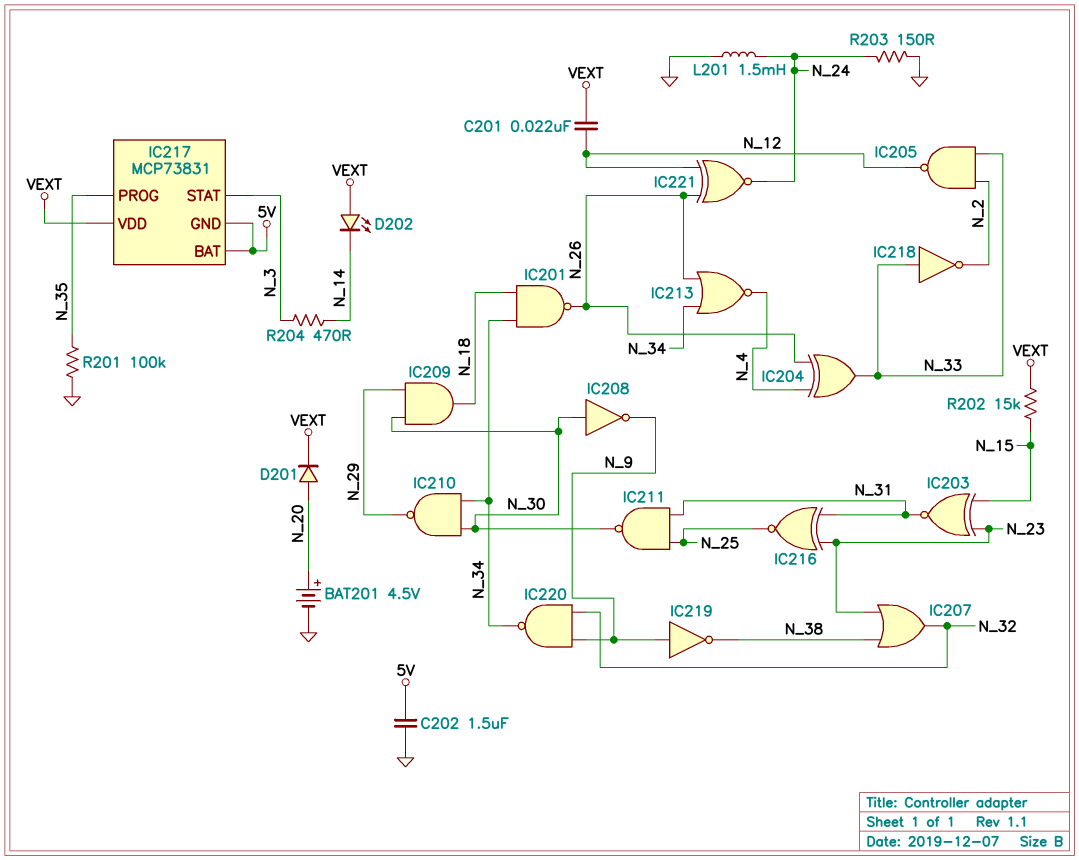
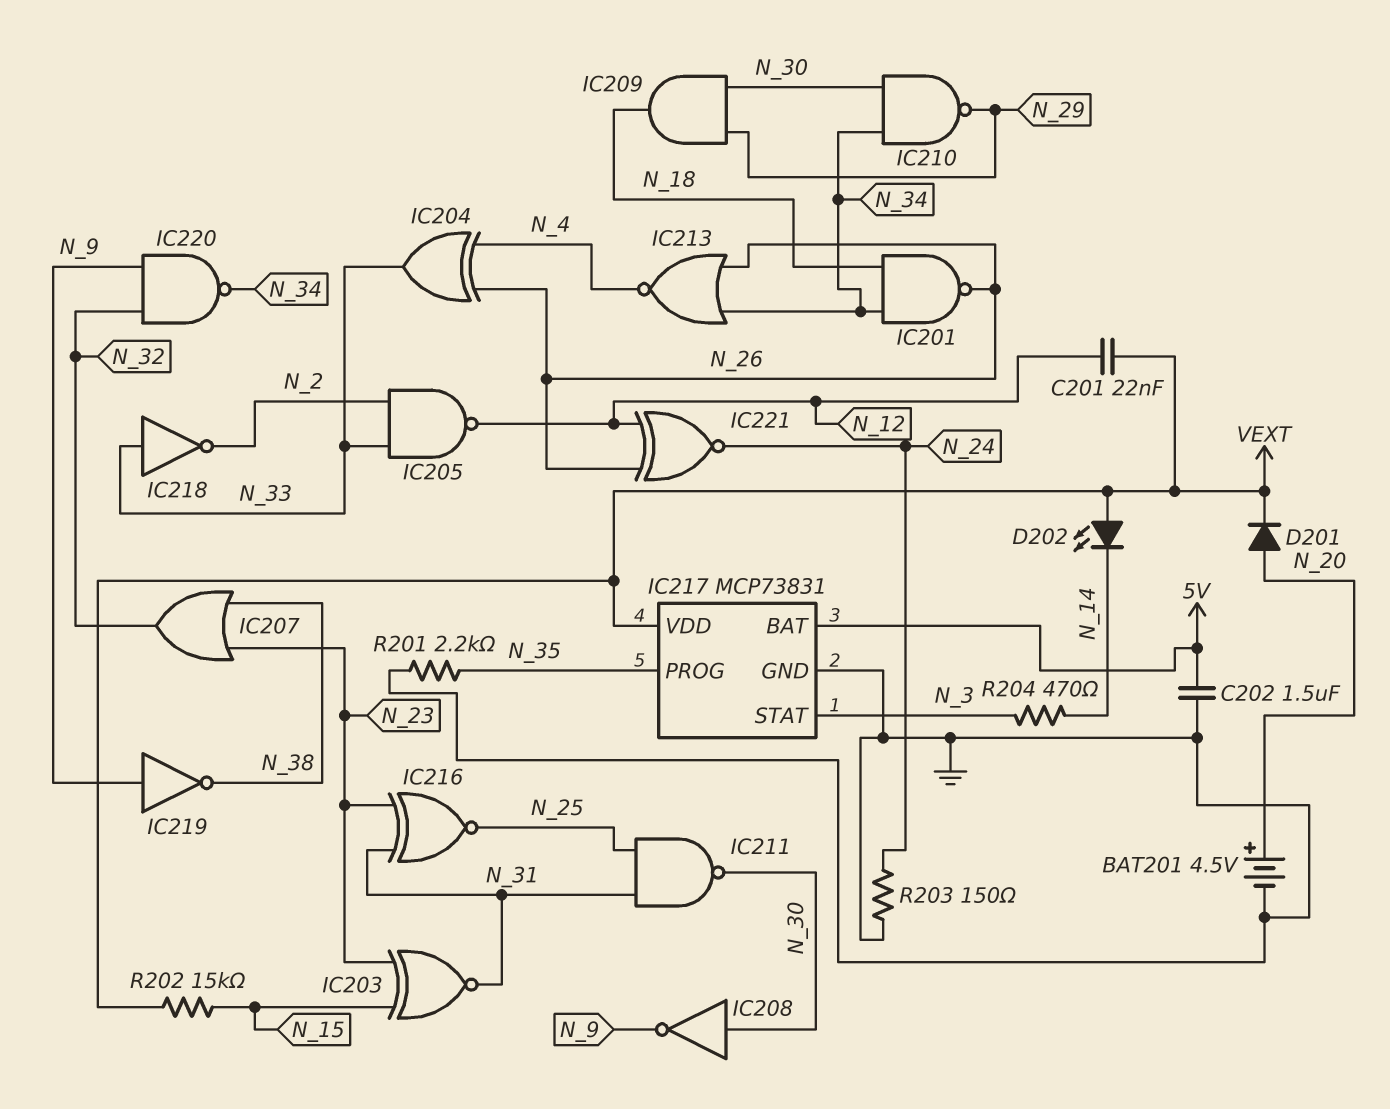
IC217 pin GND: 5V -> GND
L201: 1.5mH (GND, N_24) -> none
R201: 100k (GND, N_35) -> 2.2k (GND, N_35)

